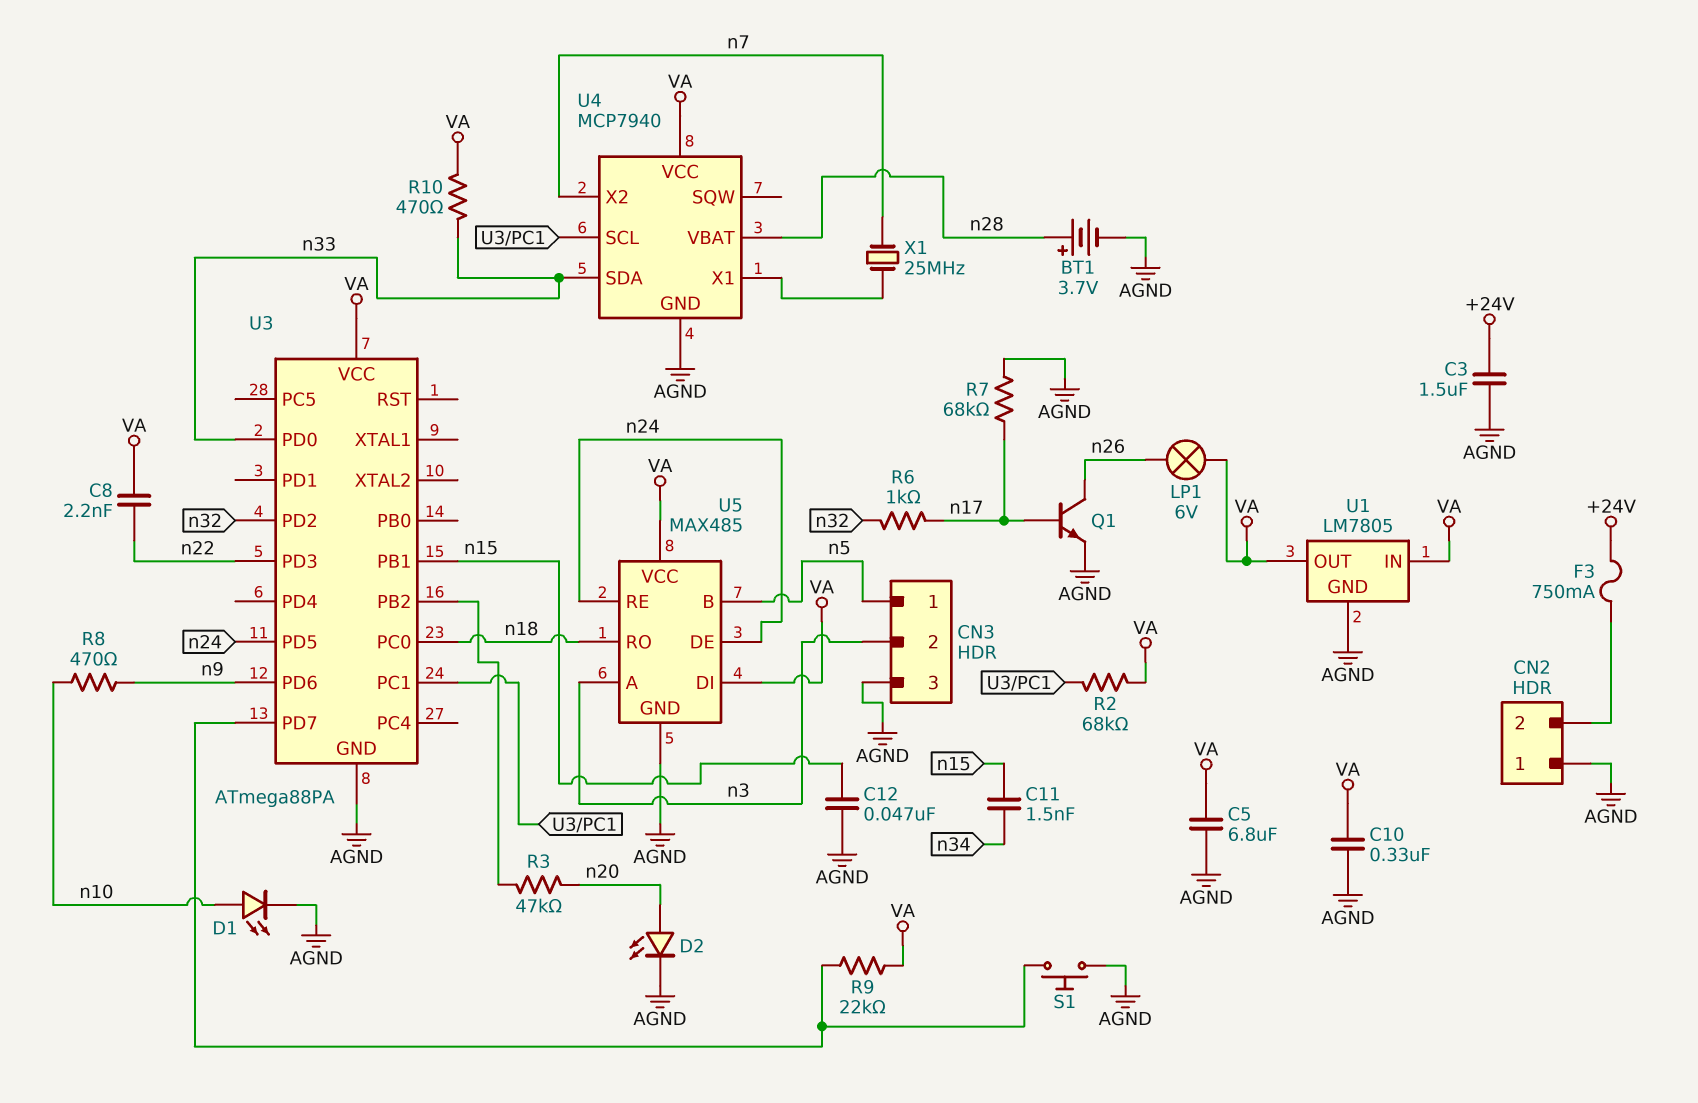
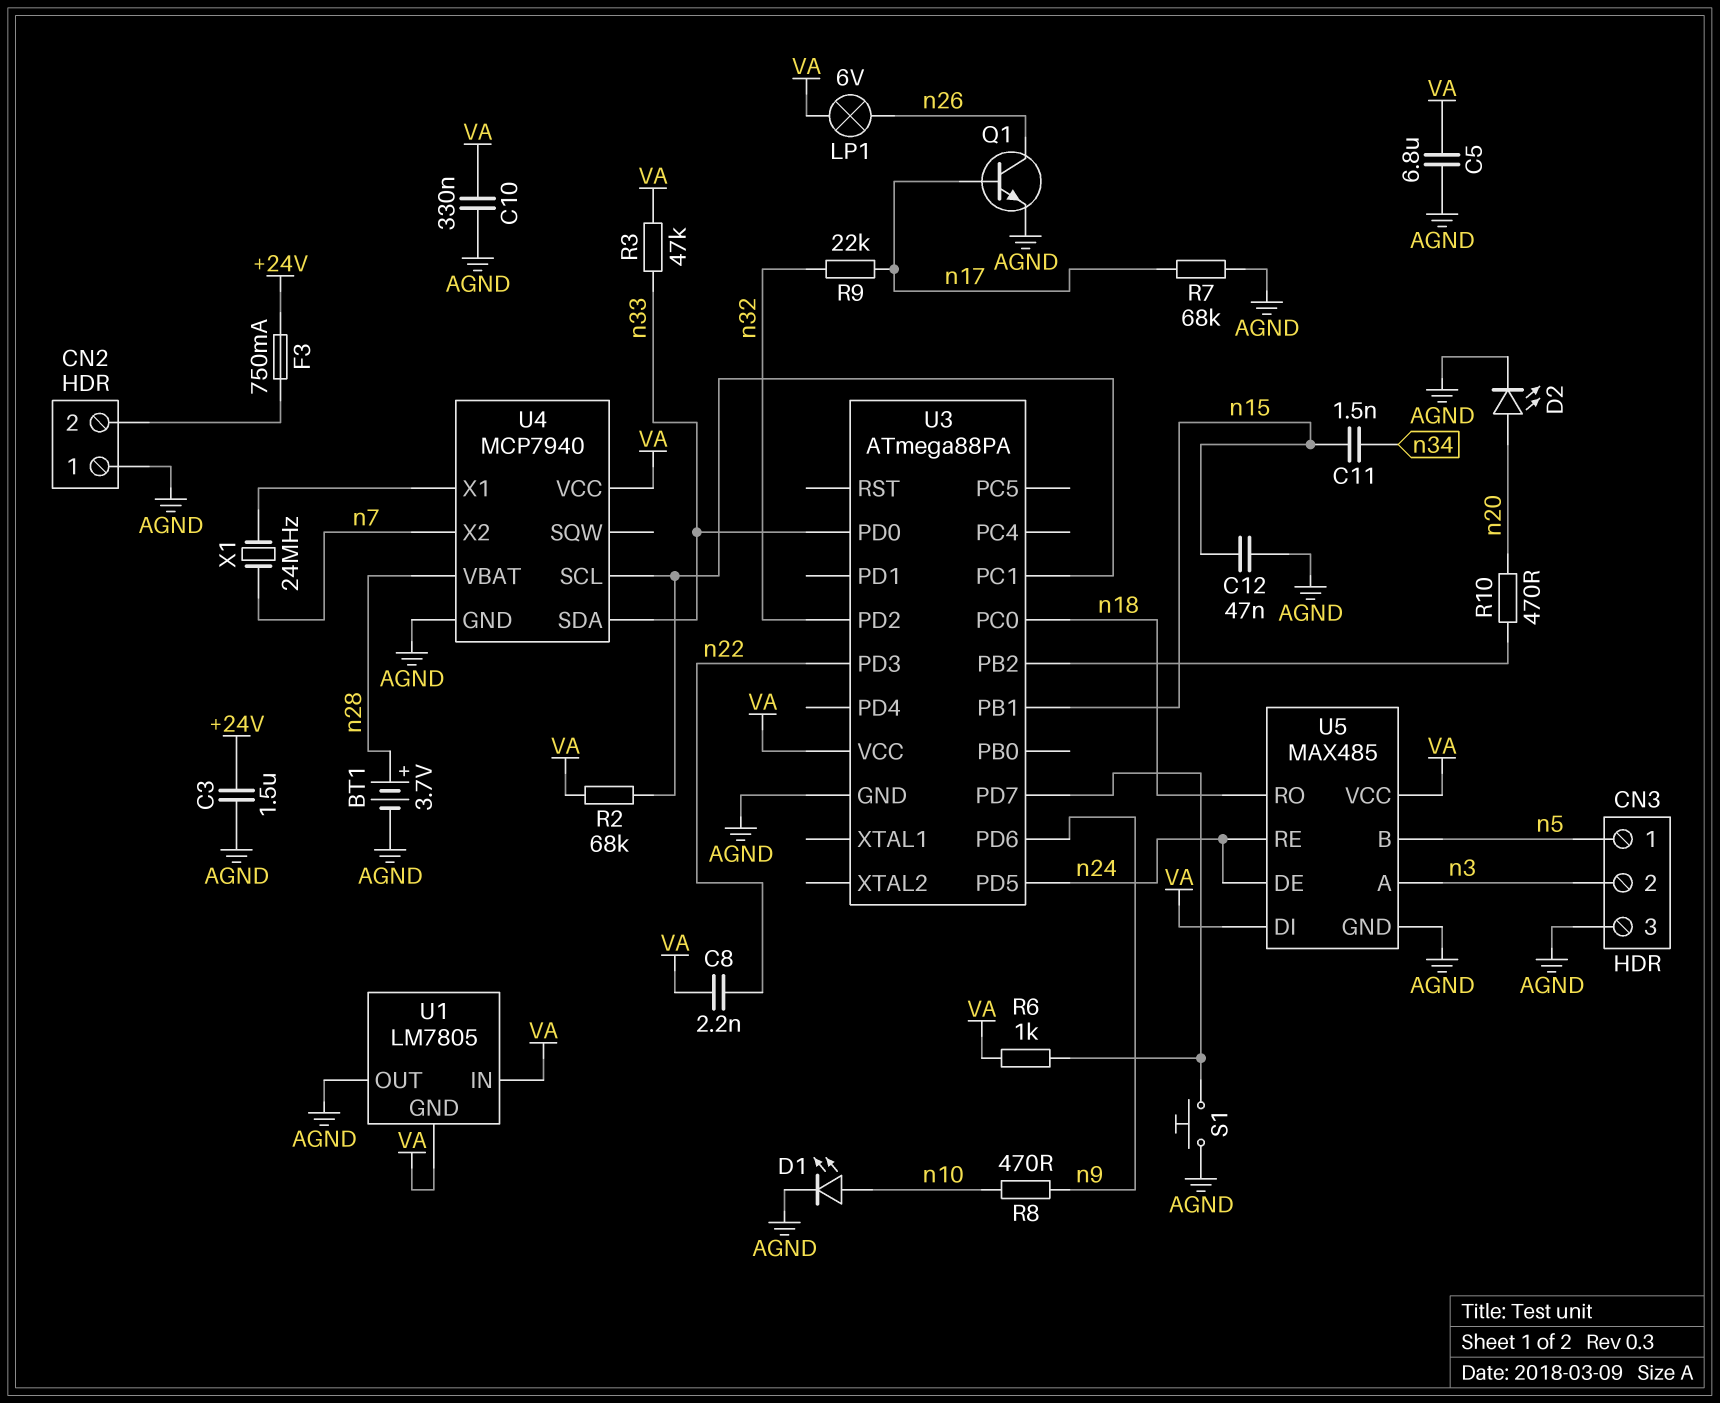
R3: 47k (U3/PB2, n20) -> 47k (VA, n33)
R6: 1k (n17, n32) -> 1k (U3/PD7, VA)
R9: 22k (U3/PD7, VA) -> 22k (n17, n32)
R10: 470 (VA, n33) -> 470 (U3/PB2, n20)
U1 pin GND: AGND -> VA
U1 pin OUT: VA -> AGND
X1: 25MHz (U4/X1, n7) -> 24MHz (U4/X1, n7)

